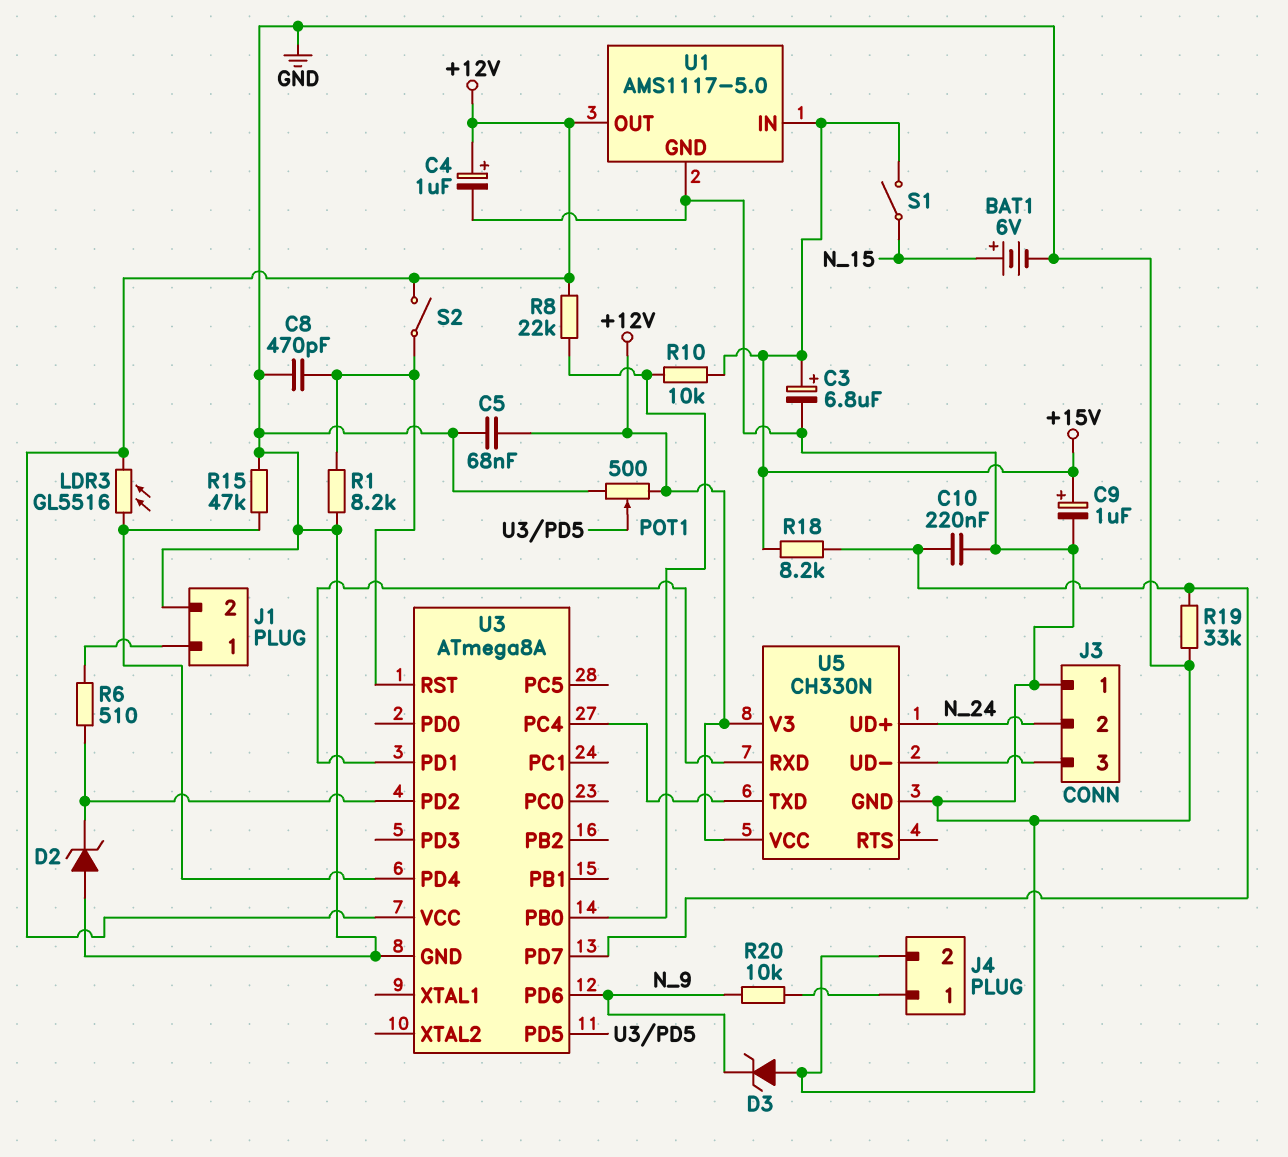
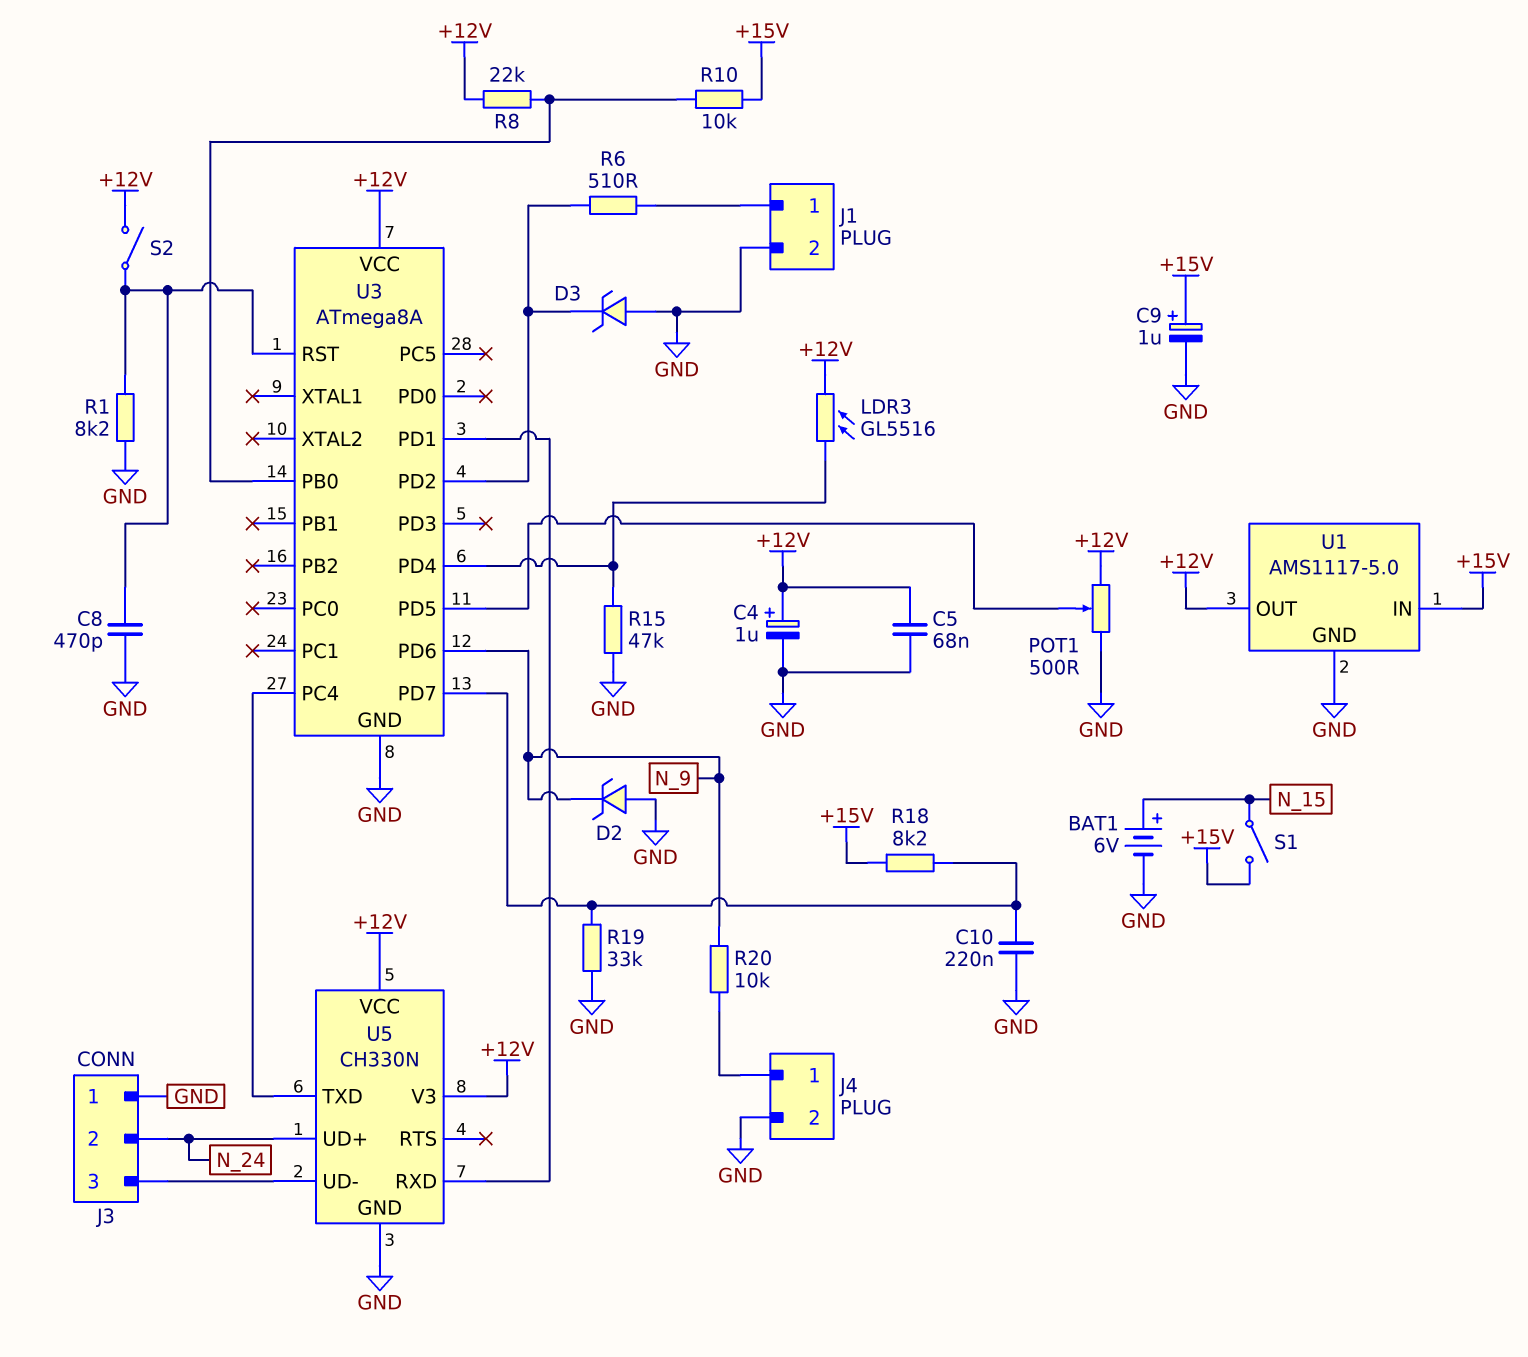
C3: 6.8uF (plus +15V, minus GND) -> none
D2: zener (A GND, K U3/PD2) -> zener (A GND, K N_9)
D3: zener (A GND, K N_9) -> zener (A GND, K U3/PD2)

